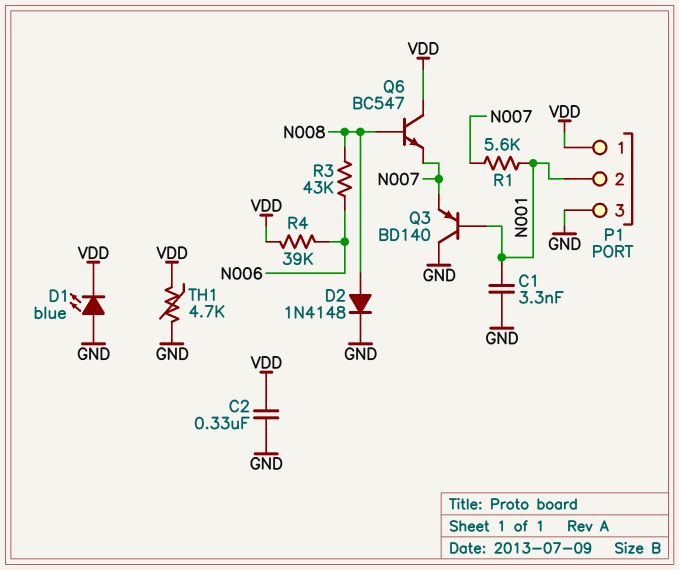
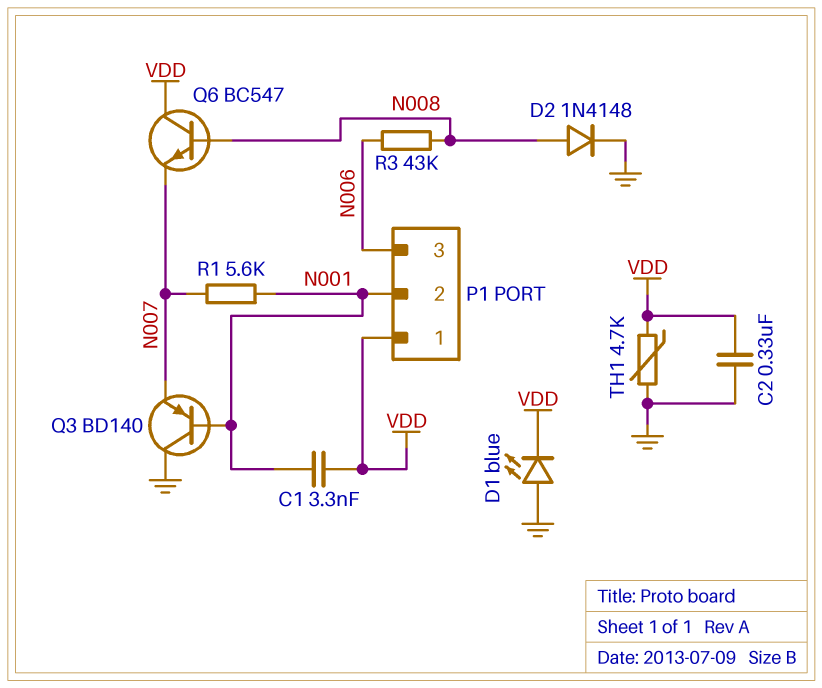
C1: 3.3nF (GND, N001) -> 3.3nF (N001, VDD)
P1 pin 3: GND -> N006
R4: 39k (N006, VDD) -> none

